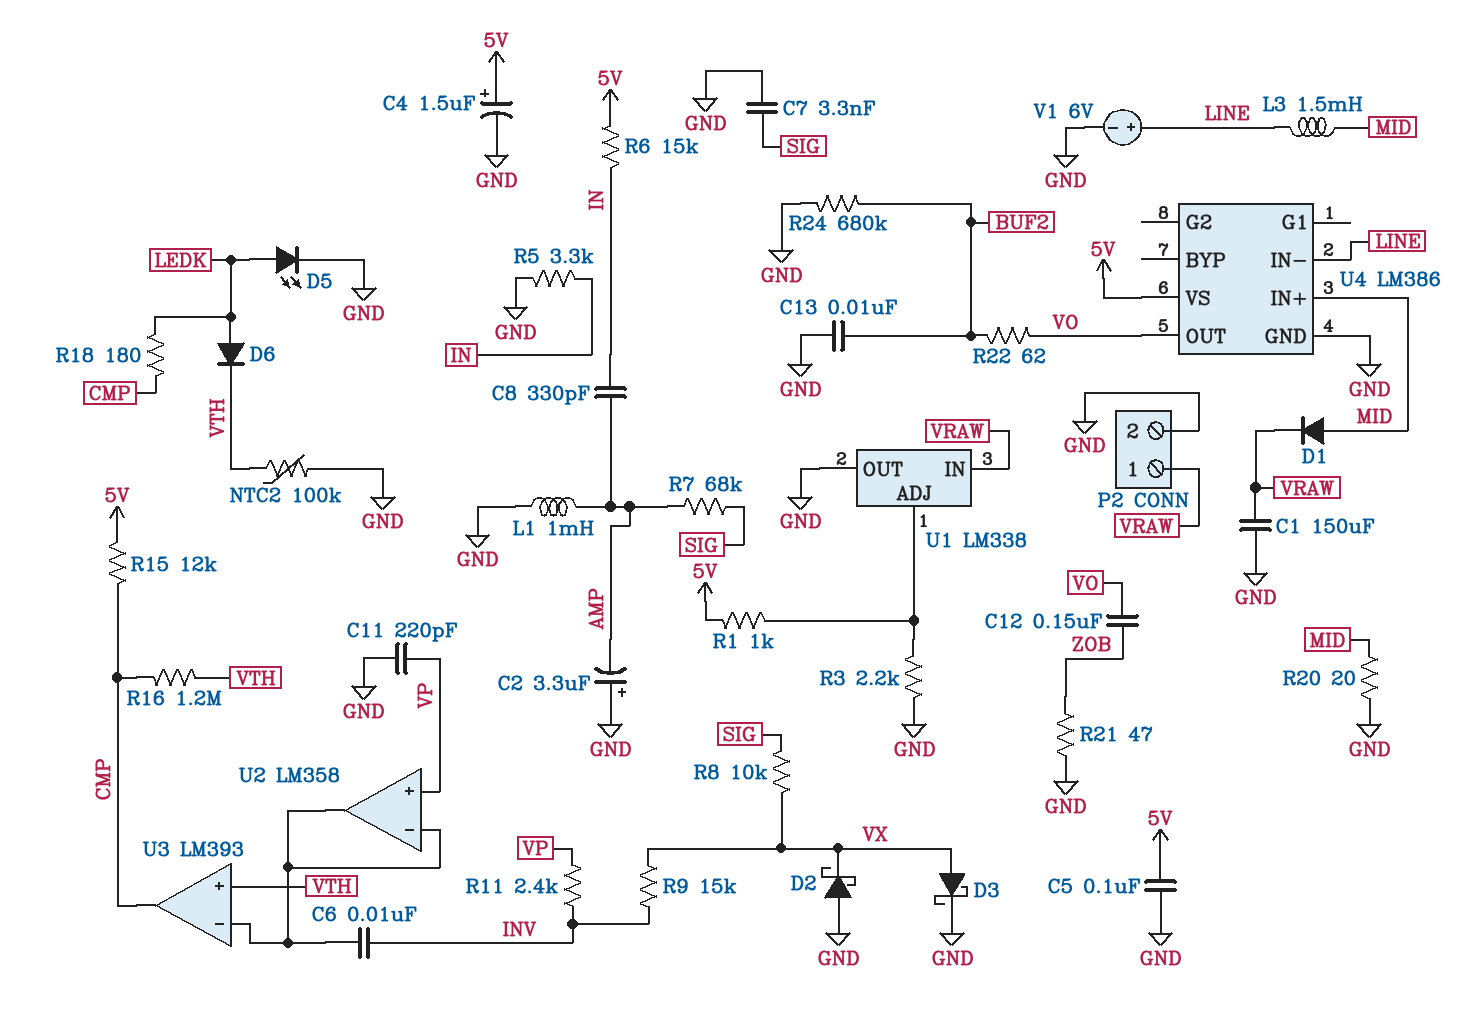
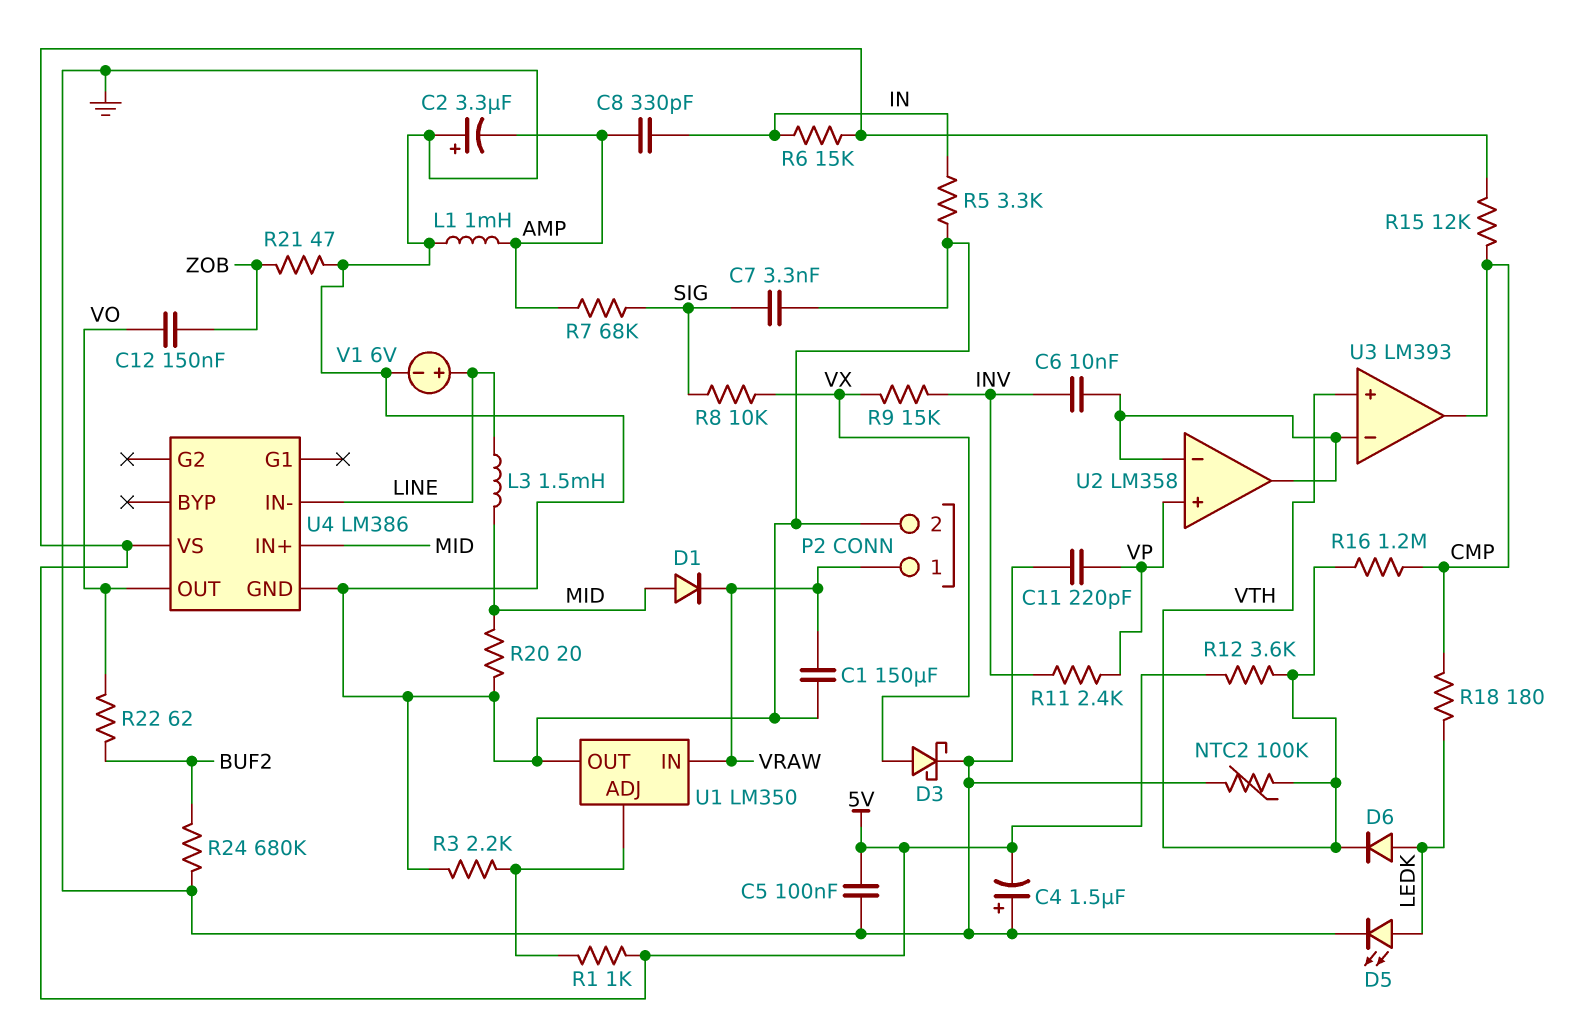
C4: 1.5uF (plus 5V, minus GND) -> 1.5uF (plus GND, minus 5V)
C13: 10nF (BUF2, GND) -> none
D2: schottky (A GND, K VX) -> none
R12: none -> 3.6k (5V, VTH)
U1: LM338 -> LM350

